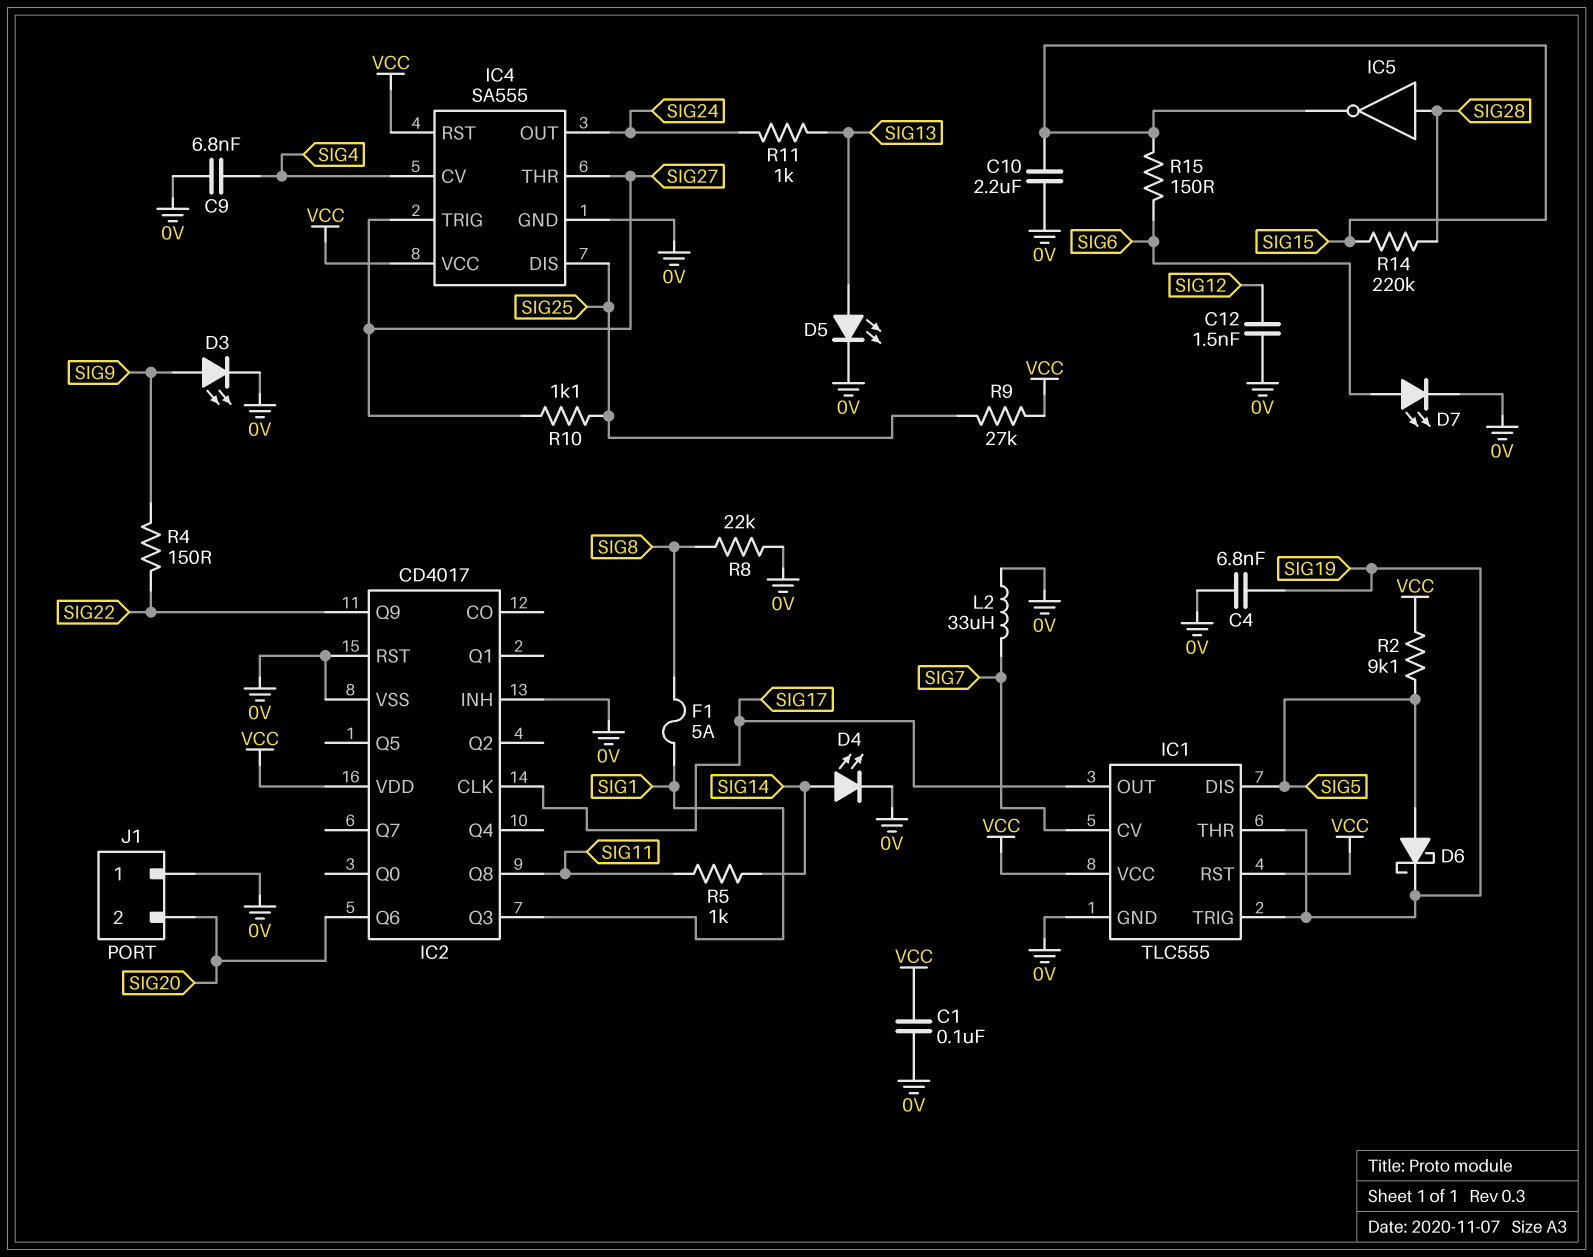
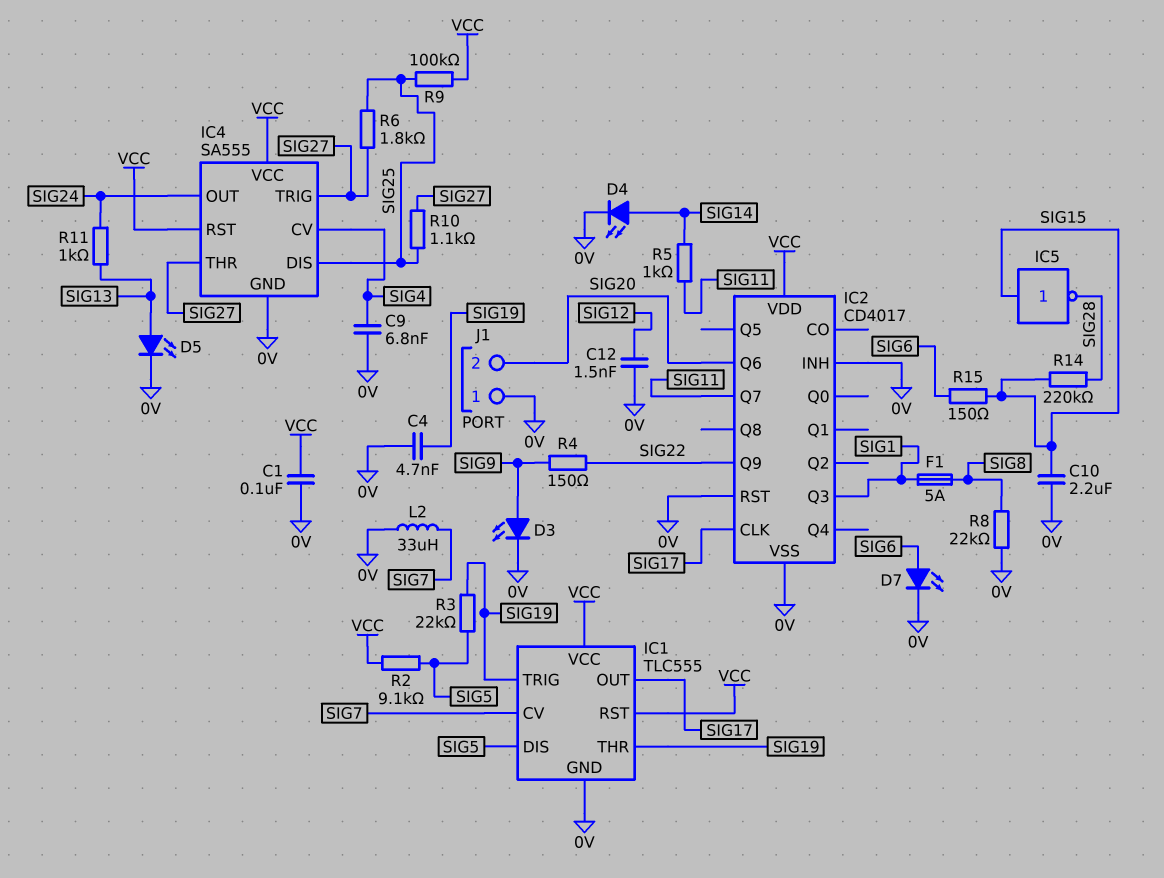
C4: 6.8nF (0V, SIG19) -> 4.7nF (0V, SIG19)
D6: schottky (A SIG5, K SIG19) -> none
IC2 pin Q7: none -> SIG11
IC2 pin Q8: SIG11 -> none
IC5: NOT (in SIG28, out SIG15) -> NOT (in SIG15, out SIG28)
R3: none -> 22k (SIG5, SIG19)
R6: none -> 1.8k (SIG25, SIG27)
R9: 27k (SIG25, VCC) -> 100k (SIG25, VCC)

